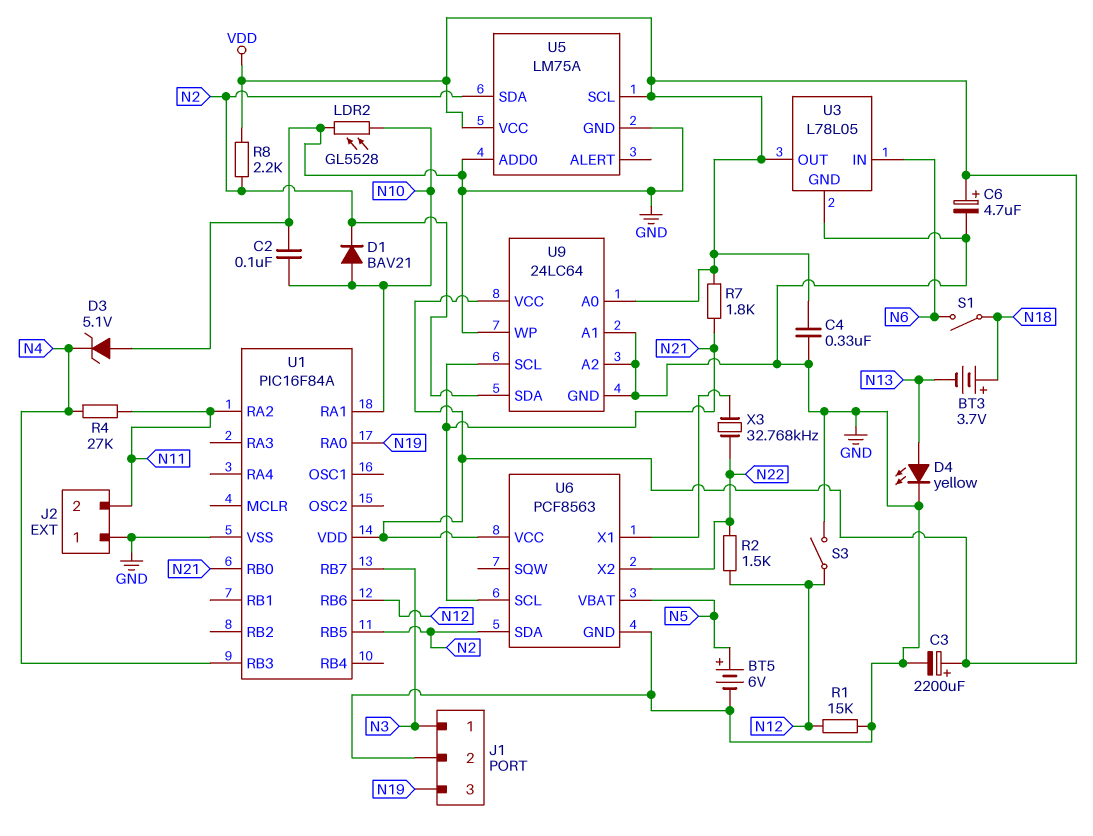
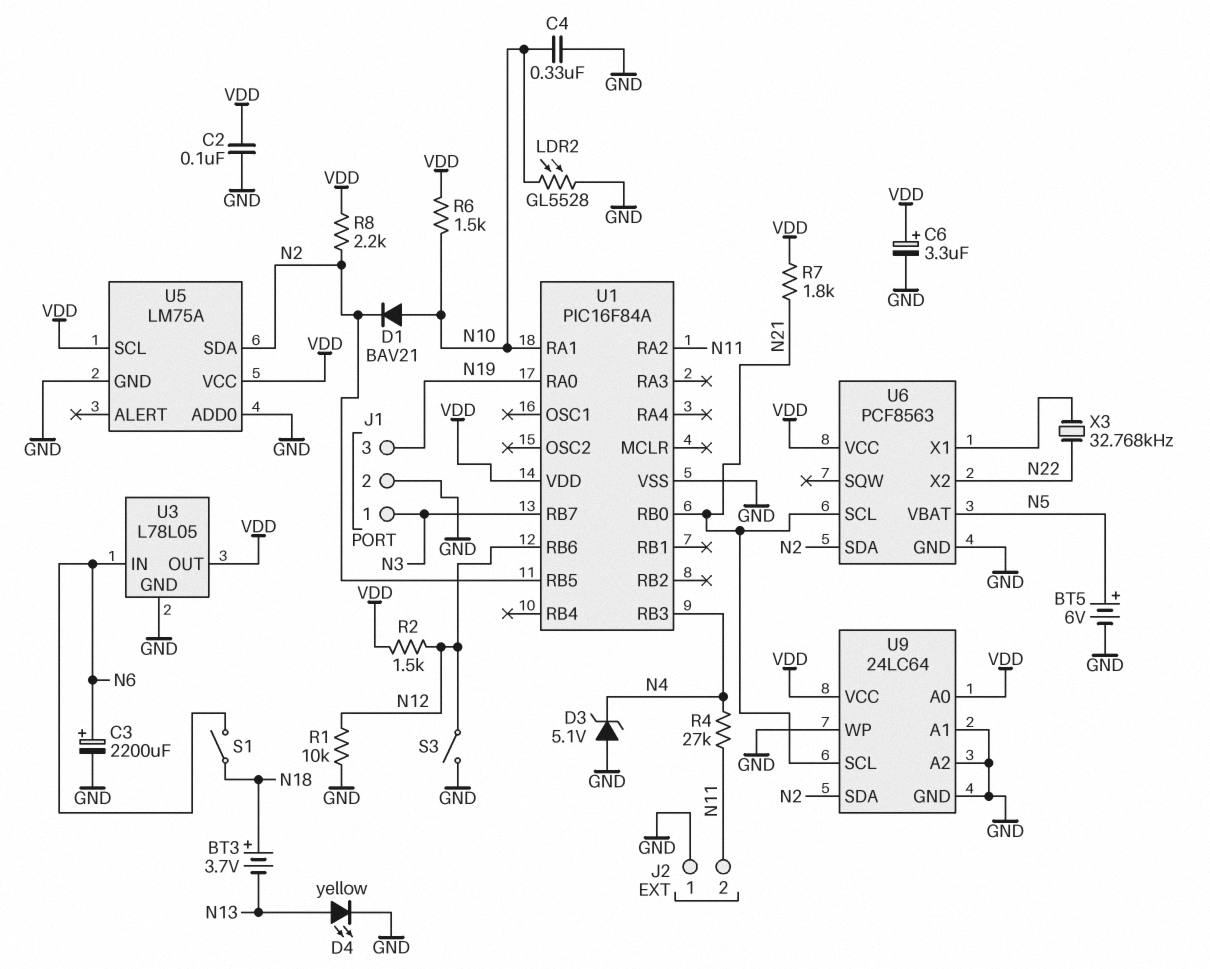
C2: 100nF (GND, N10) -> 100nF (GND, VDD)
C3: 2200uF (plus VDD, minus GND) -> 2200uF (plus N6, minus GND)
C4: 330nF (GND, VDD) -> 330nF (GND, N10)
C6: 4.7uF (plus VDD, minus GND) -> 3.3uF (plus VDD, minus GND)
R1: 15k (GND, N12) -> 10k (GND, N12)
R2: 1.5k (N12, N22) -> 1.5k (N12, VDD)
R6: none -> 1.5k (N10, VDD)

